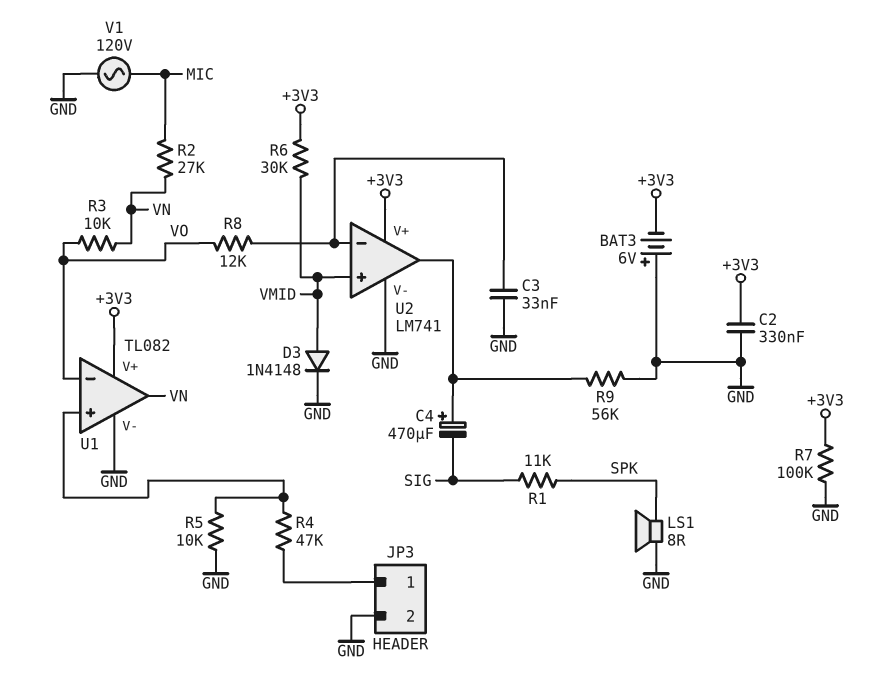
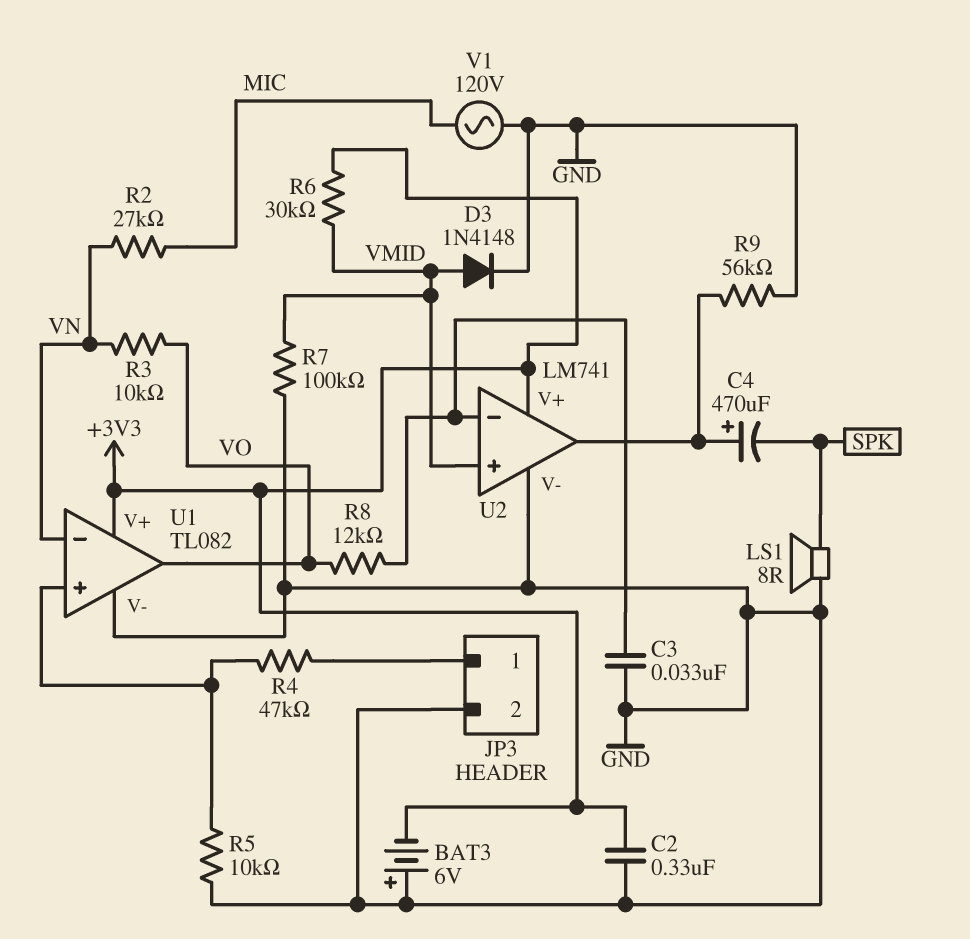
C4: 470uF (plus U2/out, minus SIG) -> 470uF (plus U2/out, minus SPK)
R1: 11k (SIG, SPK) -> none
R7: 100k (+3V3, GND) -> 100k (GND, VMID)
U1 pin in-: VO -> VN
U1 pin out: VN -> VO

